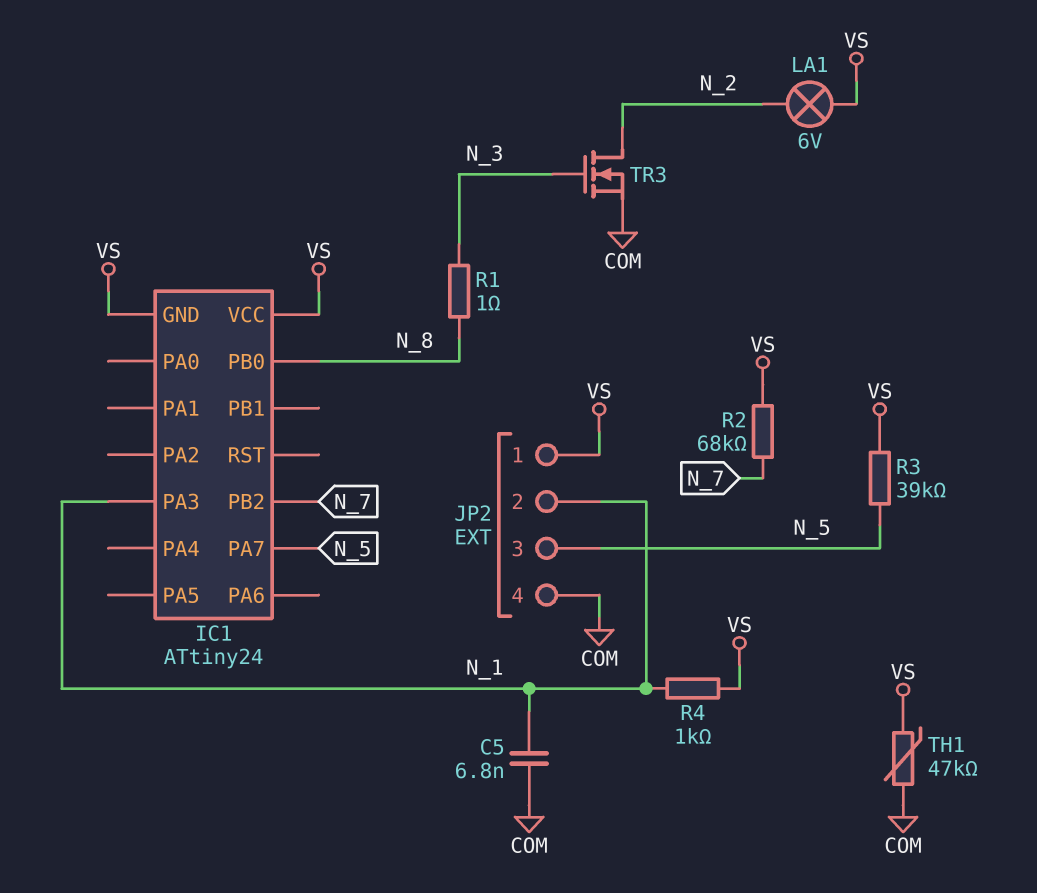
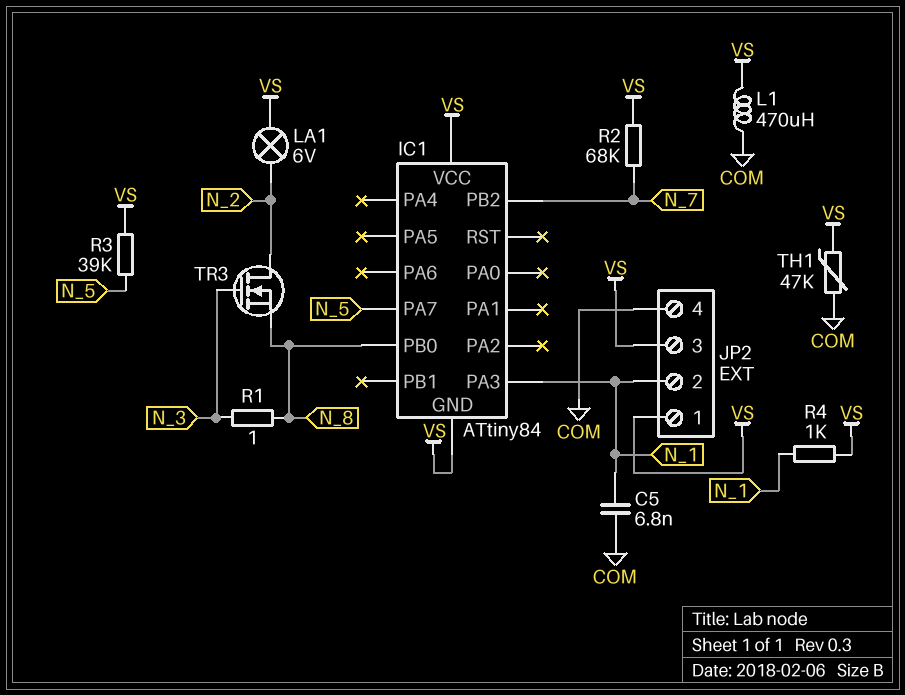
IC1: ATtiny24 -> ATtiny84
JP2 pin 3: N_5 -> VS
L1: none -> 470uH (COM, VS)
TR3: NMOS (G N_3, D N_2, S COM) -> NMOS (G N_3, D N_2, S N_8)

